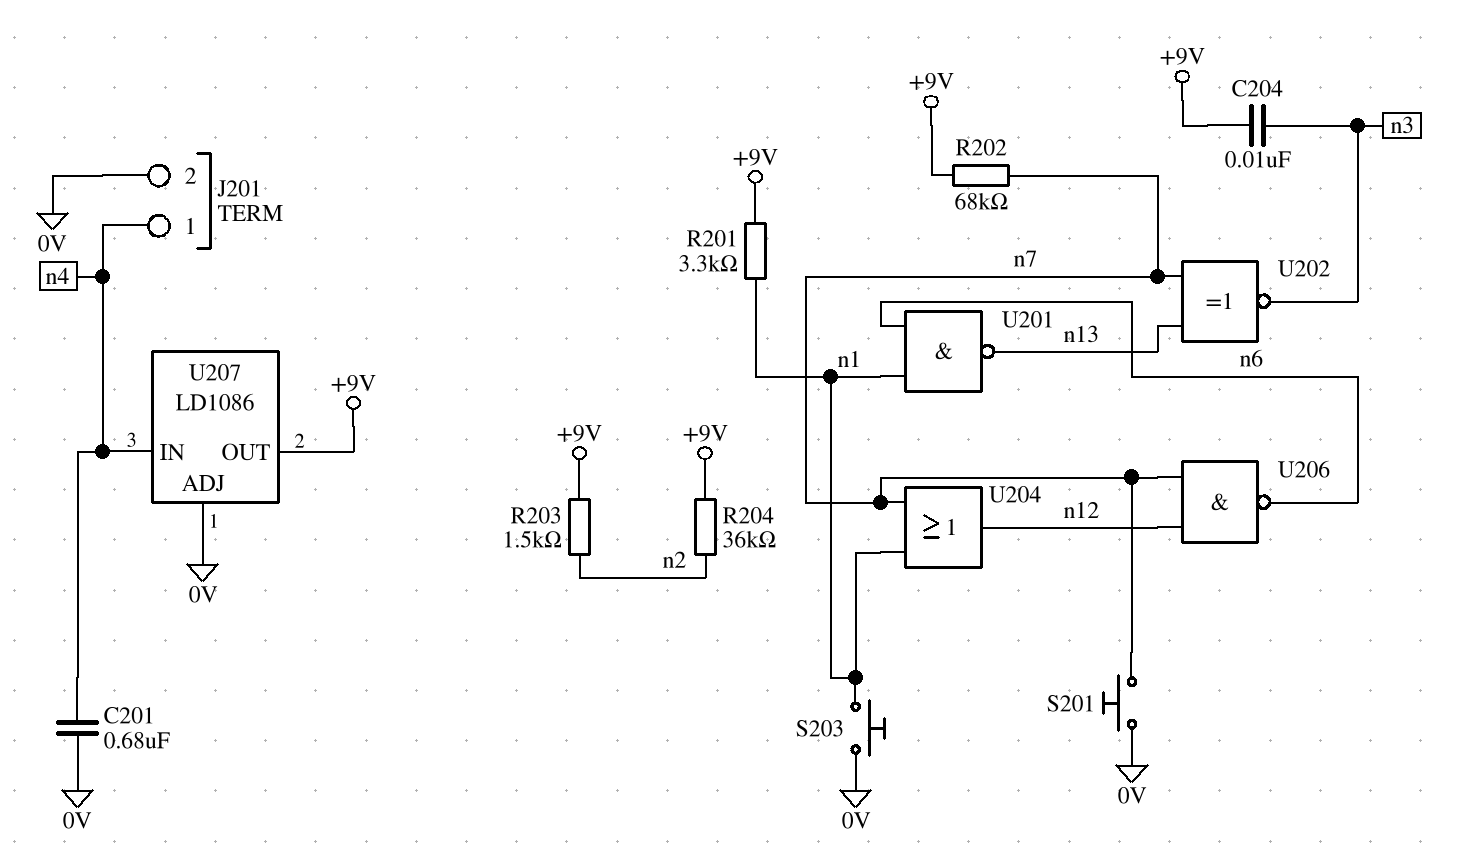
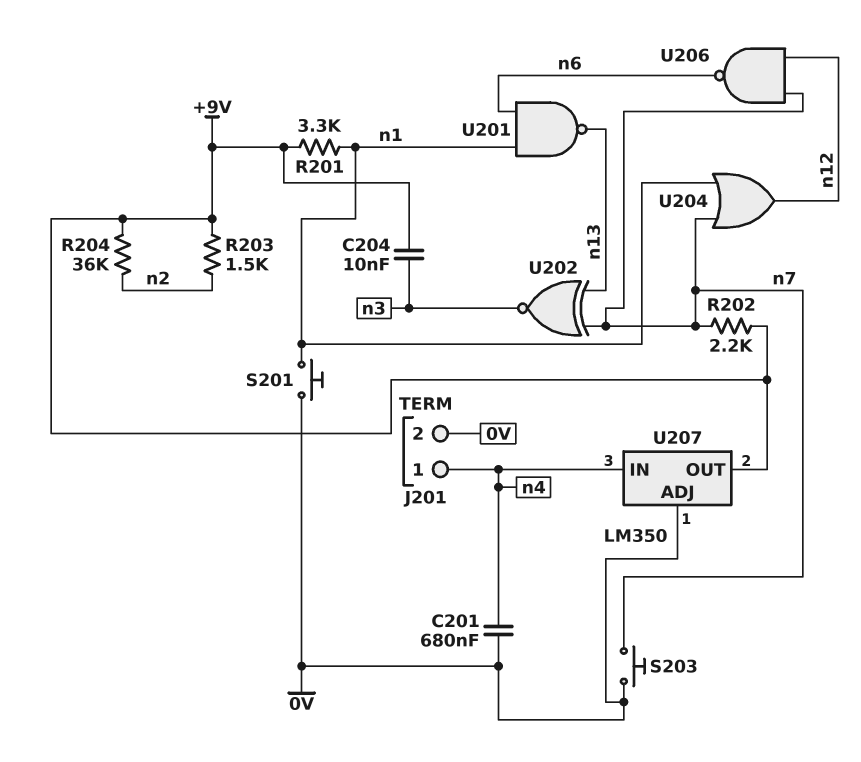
R202: 68k (+9V, n7) -> 2.2k (+9V, n7)
S201: button (0V, n7) -> button (0V, n1)
S203: button (0V, n1) -> button (0V, n7)
U207: LD1086 -> LM350

